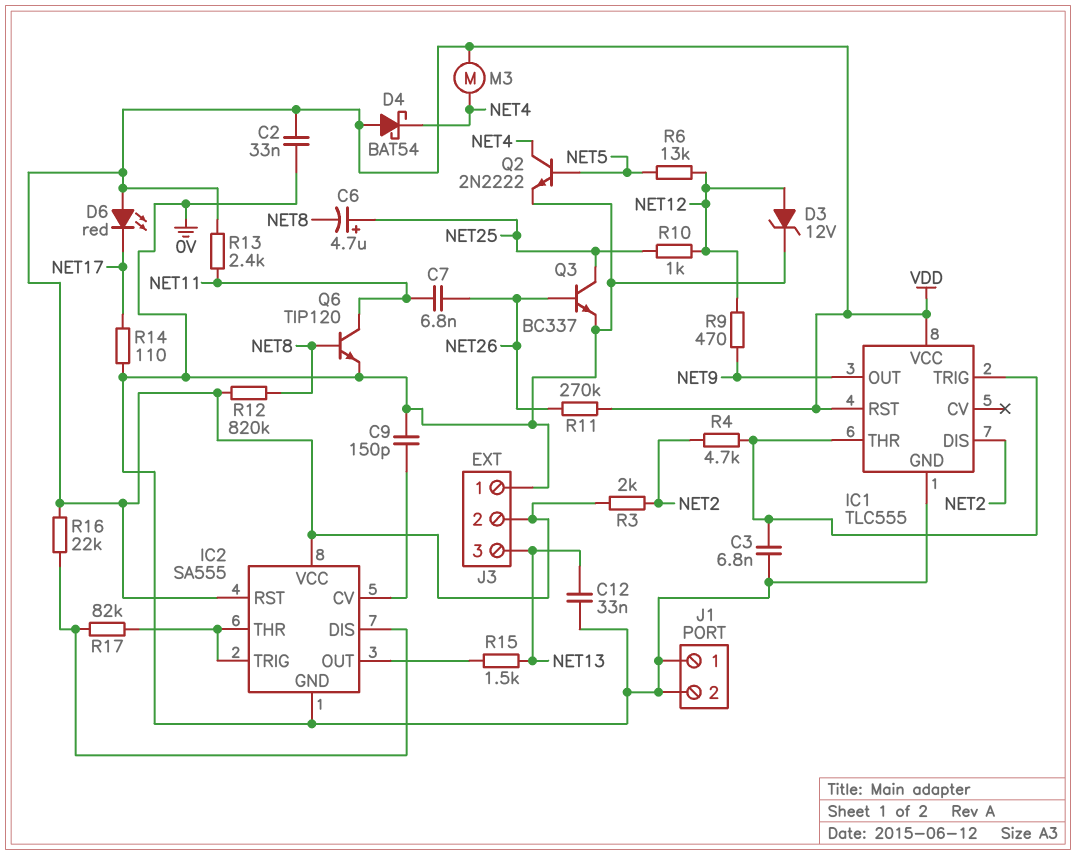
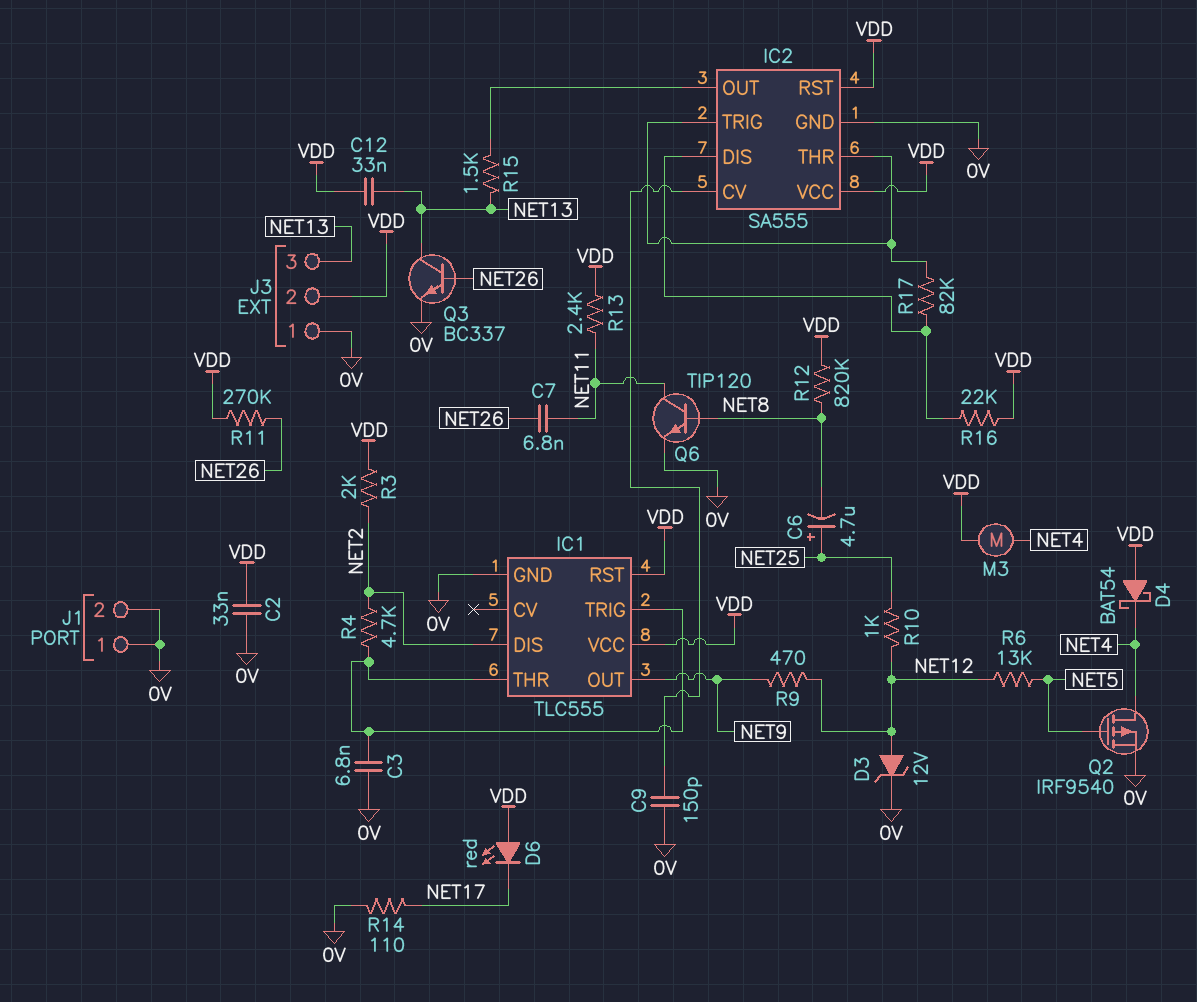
C12: 33nF (0V, NET13) -> 33nF (NET13, VDD)
Q2: NPN 2N2222 (B NET5, C NET4, E 0V) -> PMOS IRF9540 (G NET5, D NET4, S 0V)
Q3: NPN BC337 (B NET26, C NET25, E 0V) -> NPN BC337 (B NET26, C NET13, E 0V)

